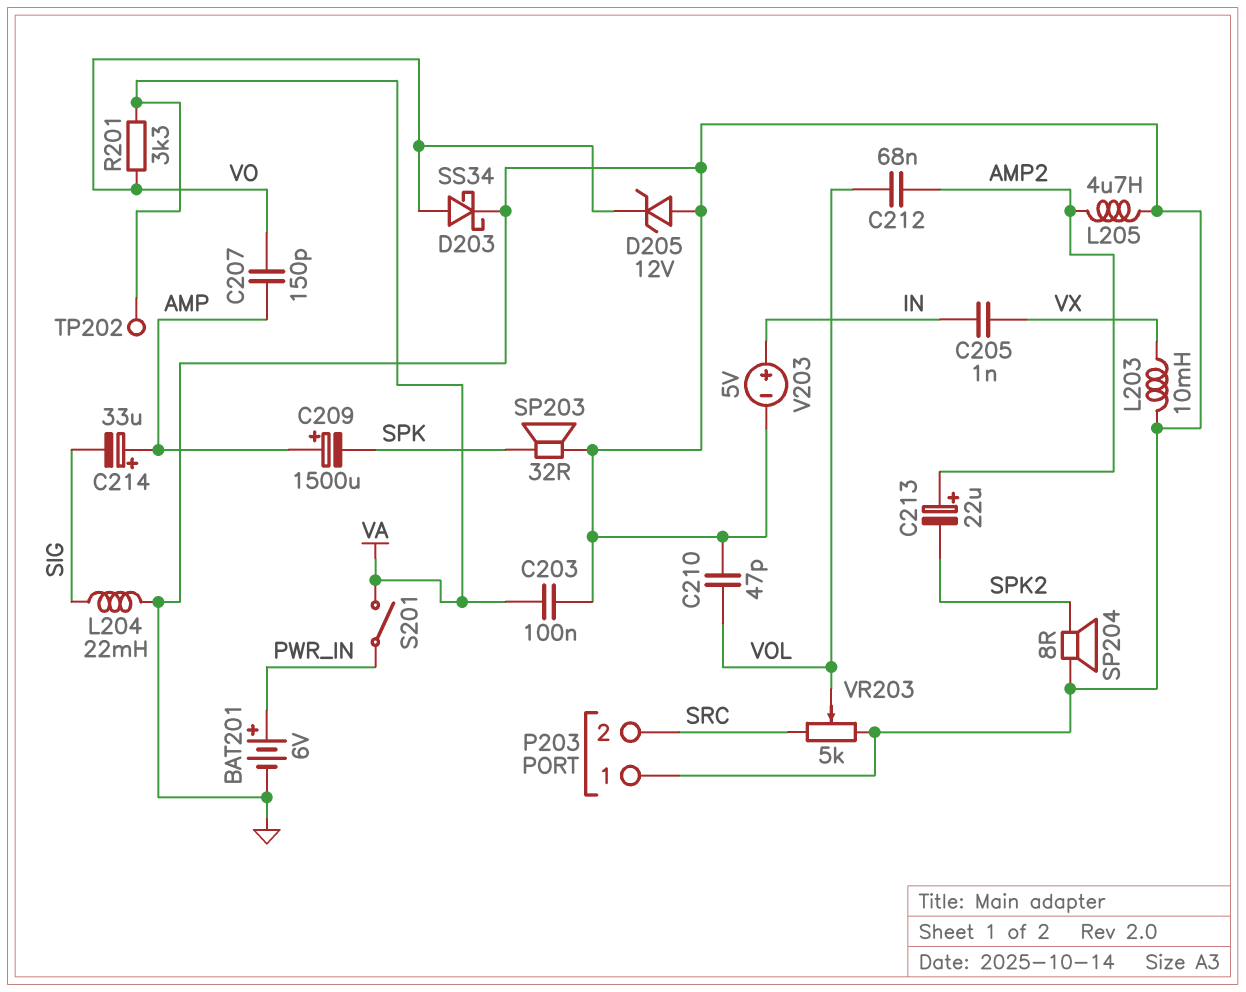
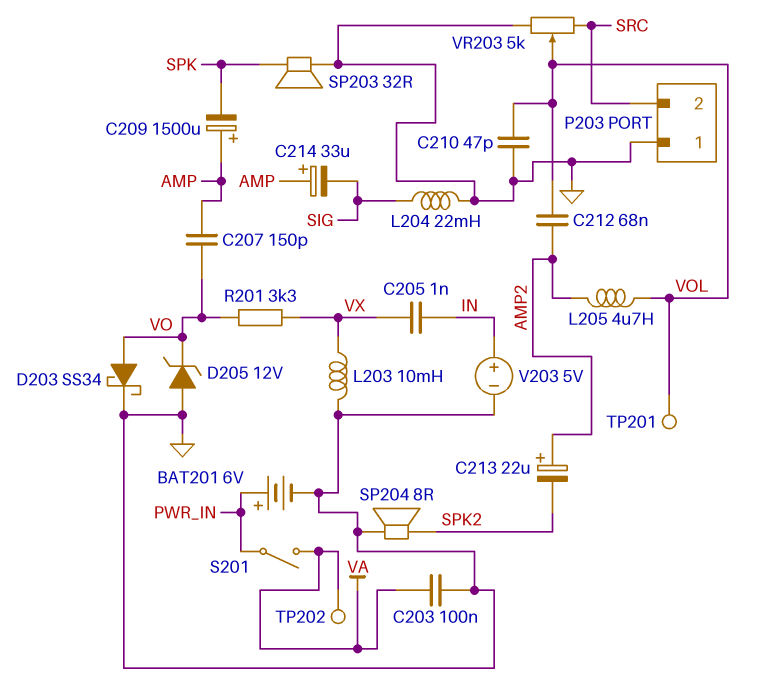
L205: 4.7uH (AMP2, GND) -> 4.7uH (AMP2, VOL)
R201: 3.3k (VA, VO) -> 3.3k (VO, VX)
TP201: none -> test point (VOL)

